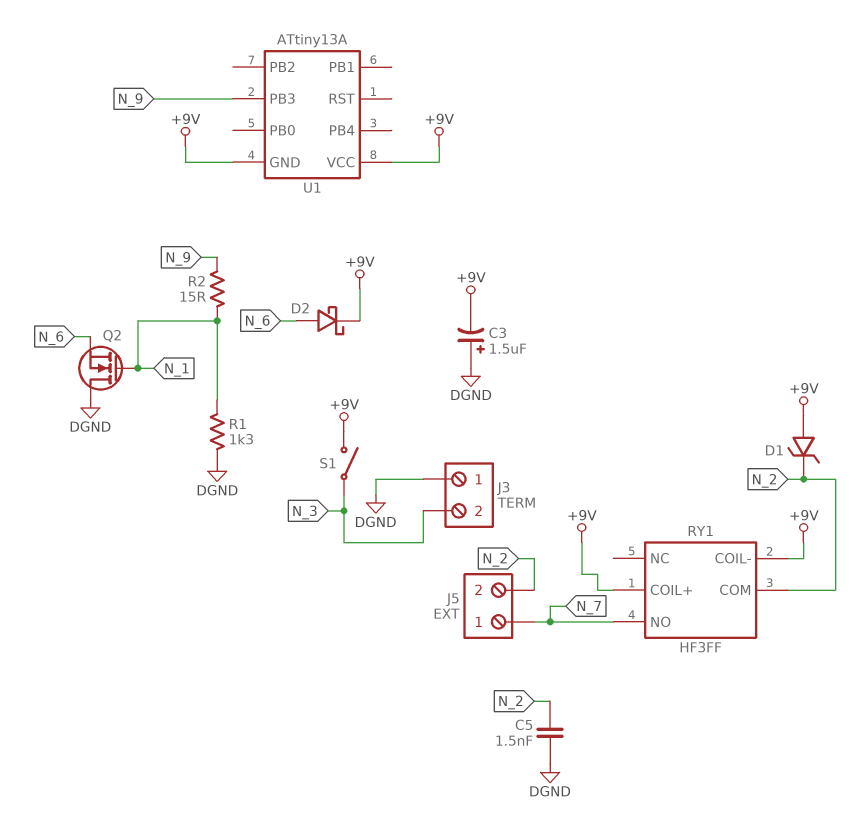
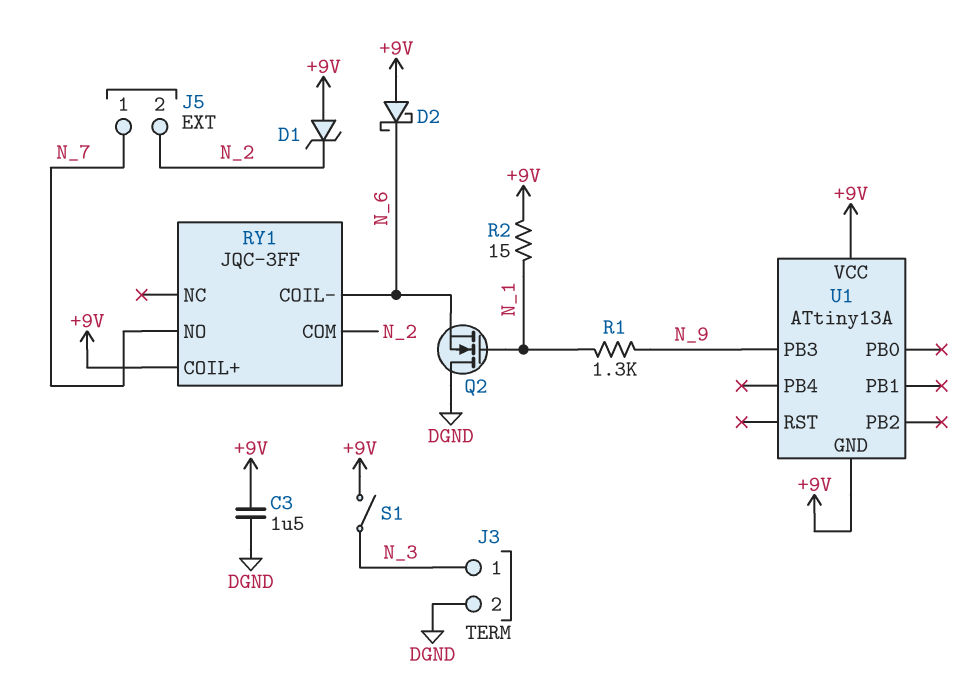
C3: 1.5uF (plus DGND, minus +9V) -> 1.5uF (+9V, DGND)
C5: 1.5nF (DGND, N_2) -> none
D2: schottky (A N_6, K +9V) -> schottky (A +9V, K N_6)
J3 pin 1: DGND -> N_3
J3 pin 2: N_3 -> DGND
R1: 1.3k (DGND, N_1) -> 1.3k (N_1, N_9)
R2: 15 (N_1, N_9) -> 15 (+9V, N_1)
RY1: HF3FF -> JQC-3FF
RY1 pin COIL-: +9V -> N_6

